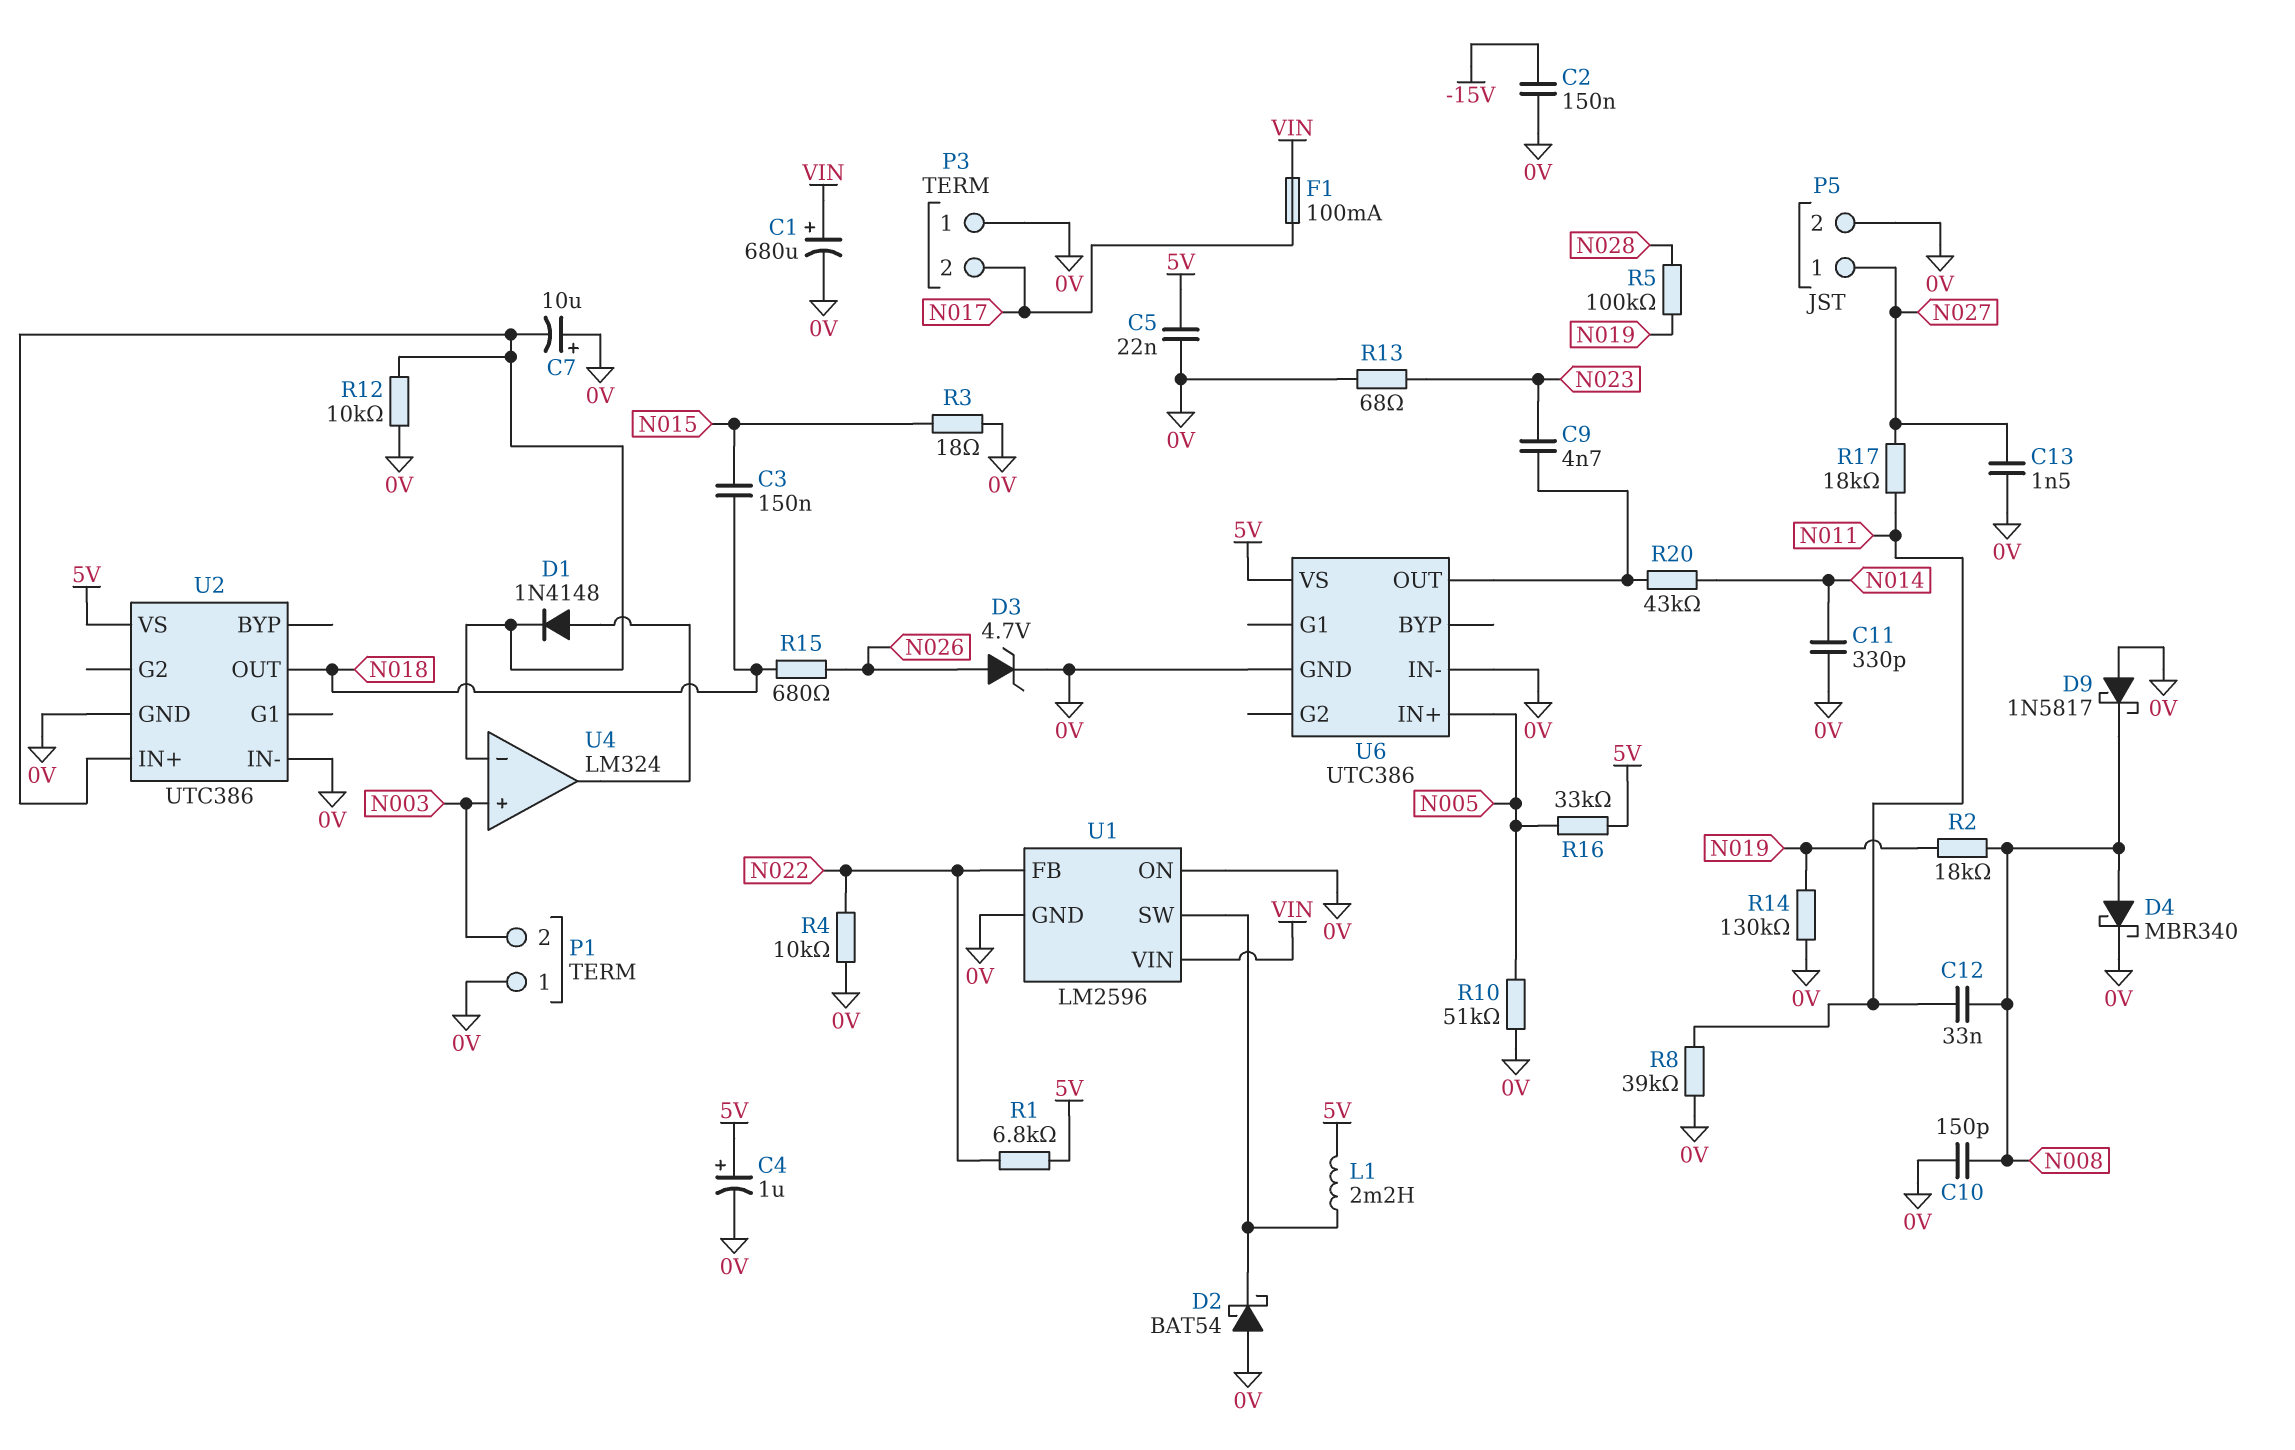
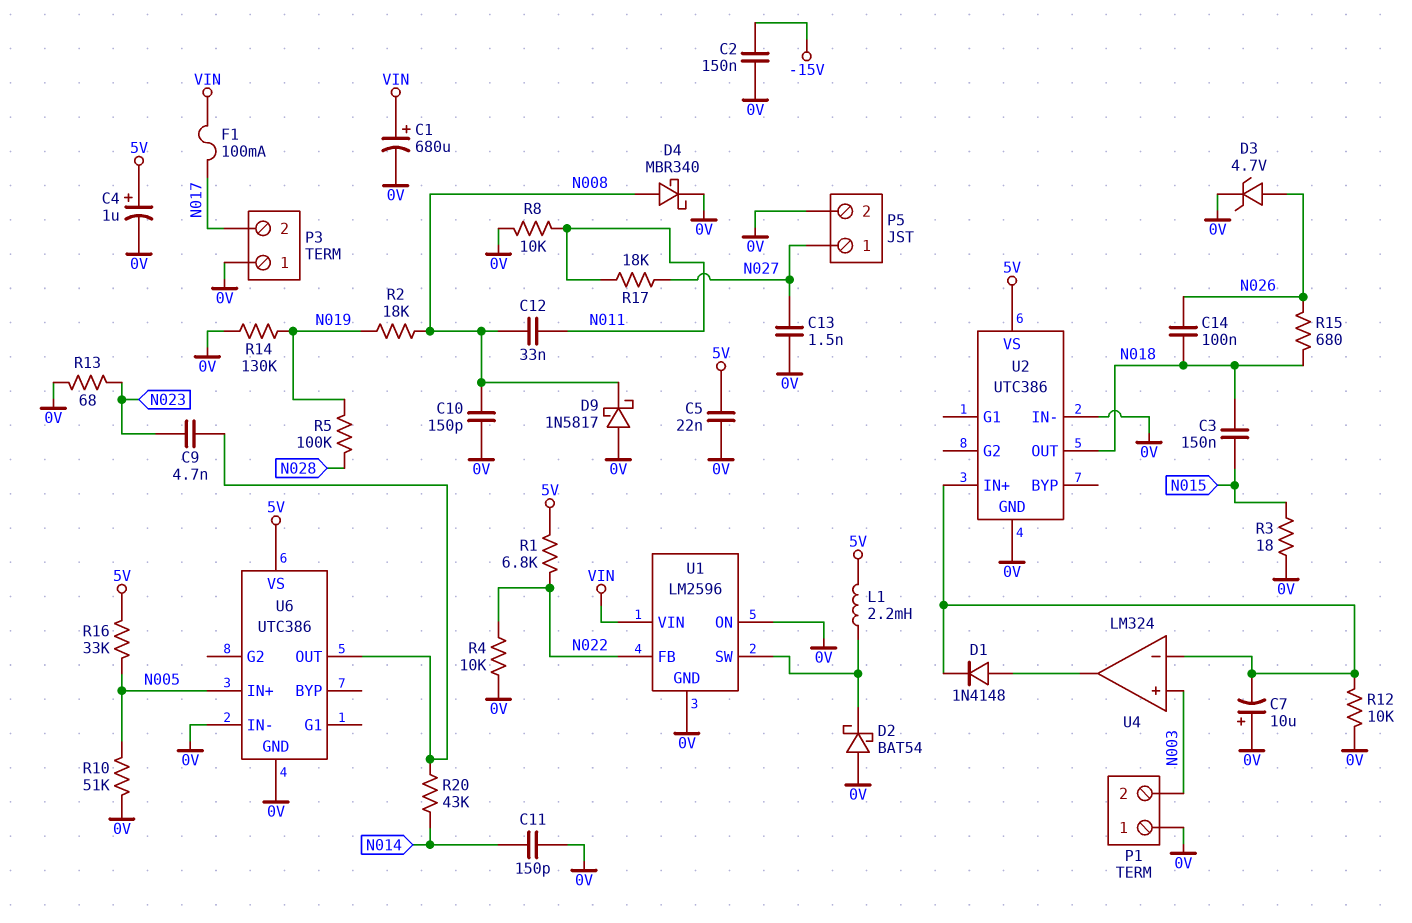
C11: 330pF (0V, N014) -> 150pF (0V, N014)
C14: none -> 100nF (N018, N026)
R8: 39k (0V, N011) -> 10k (0V, N011)

